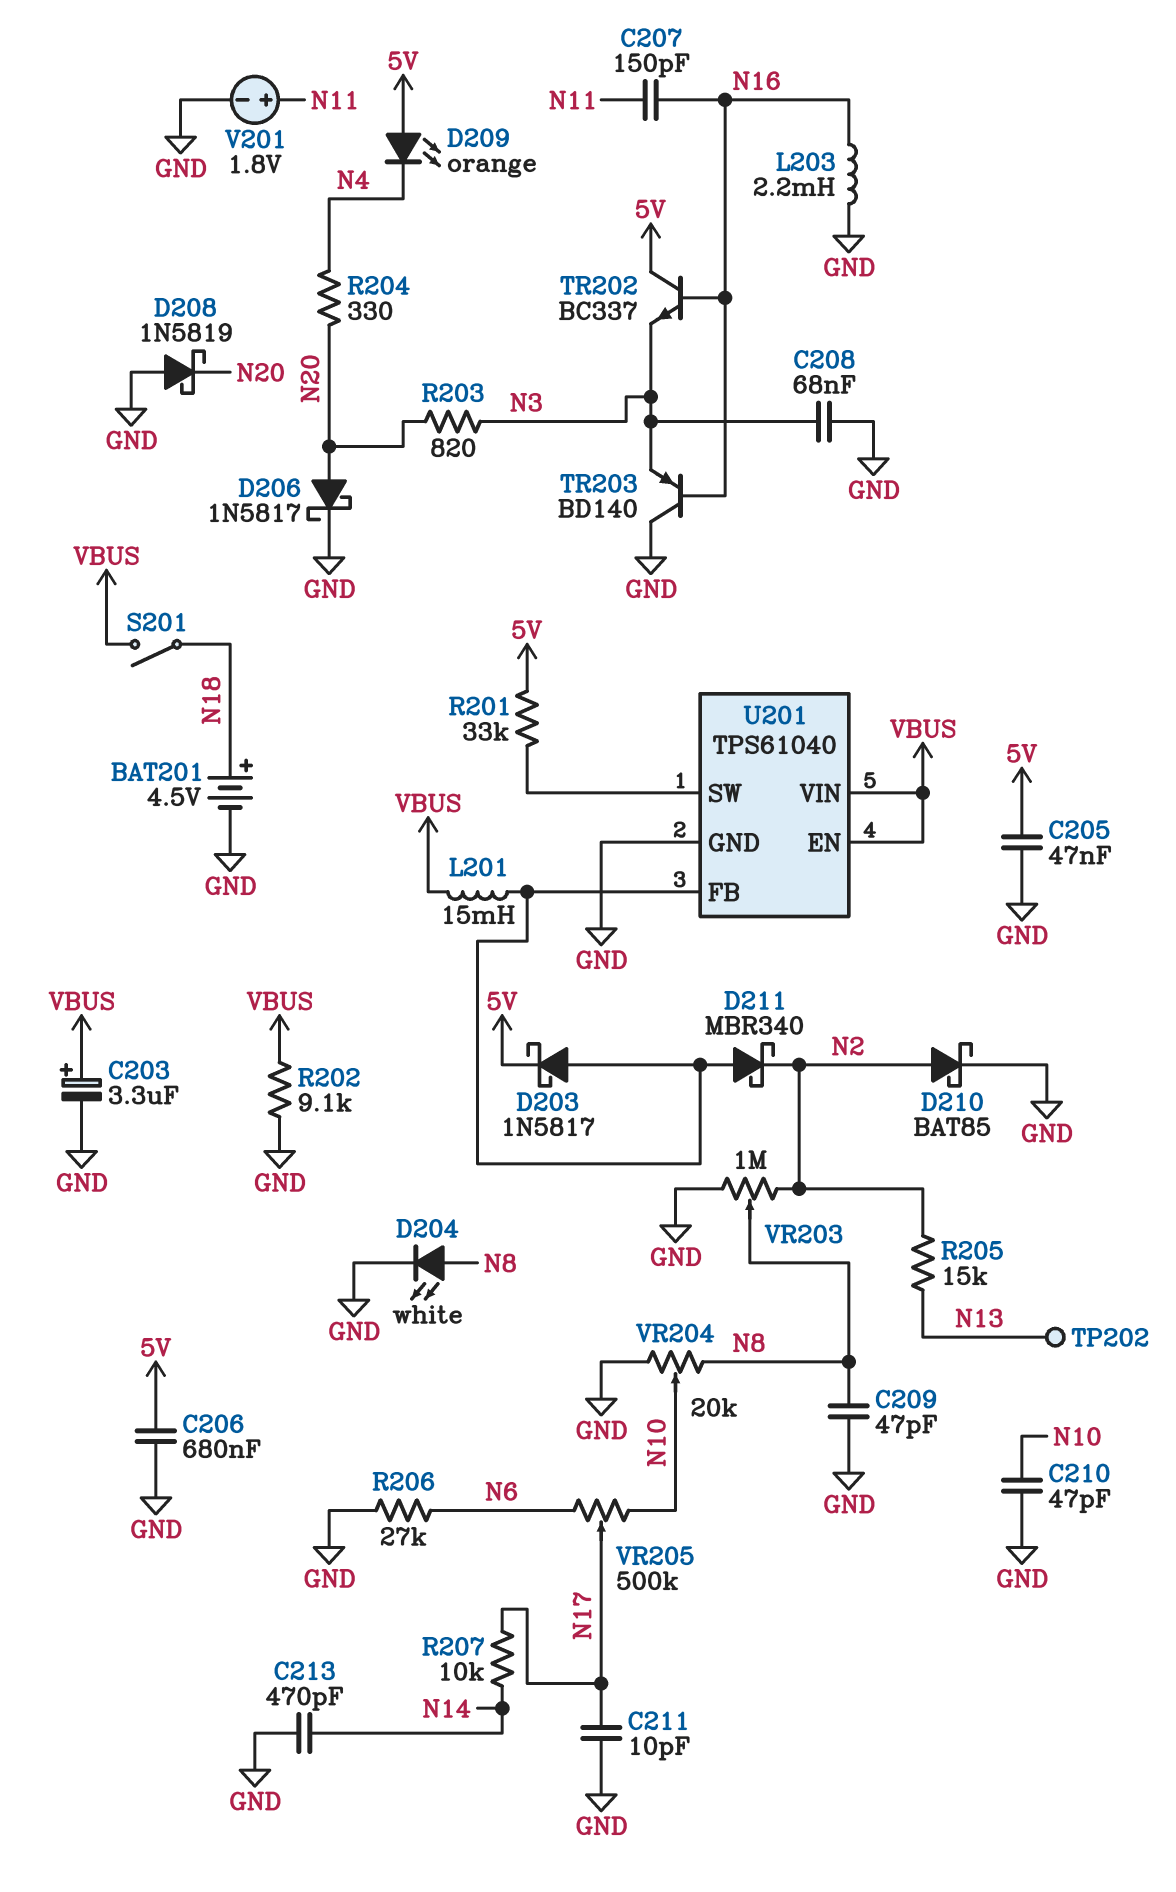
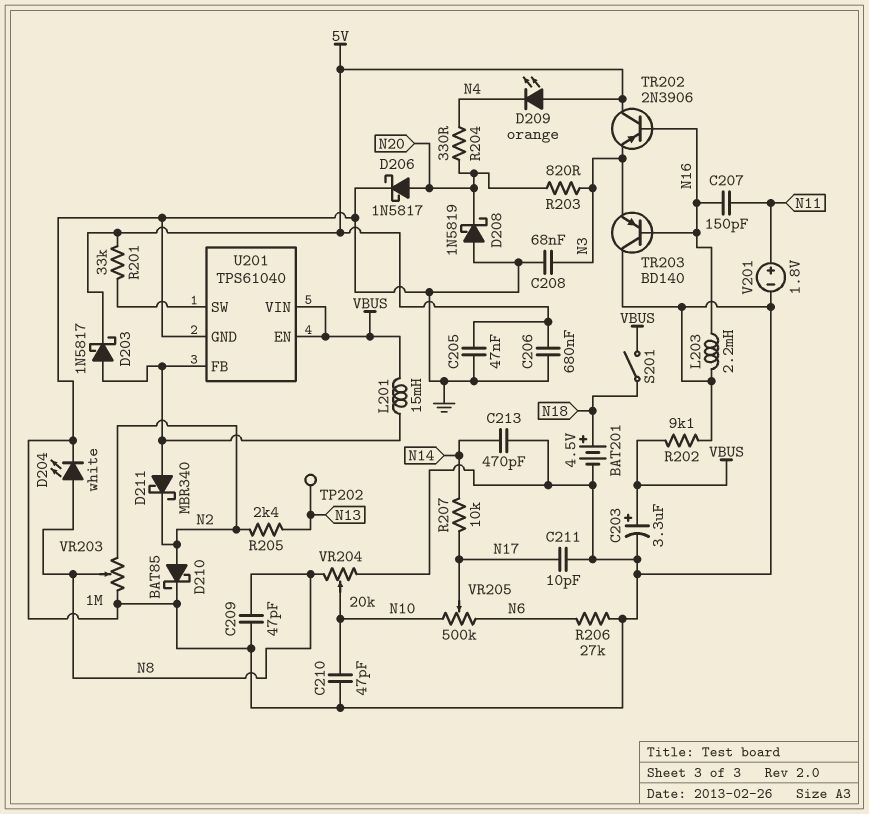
R205: 15k (N2, N13) -> 2.4k (N2, N13)
TR202: NPN BC337 (B N16, C 5V, E N3) -> PNP 2N3906 (B N16, C 5V, E N3)

